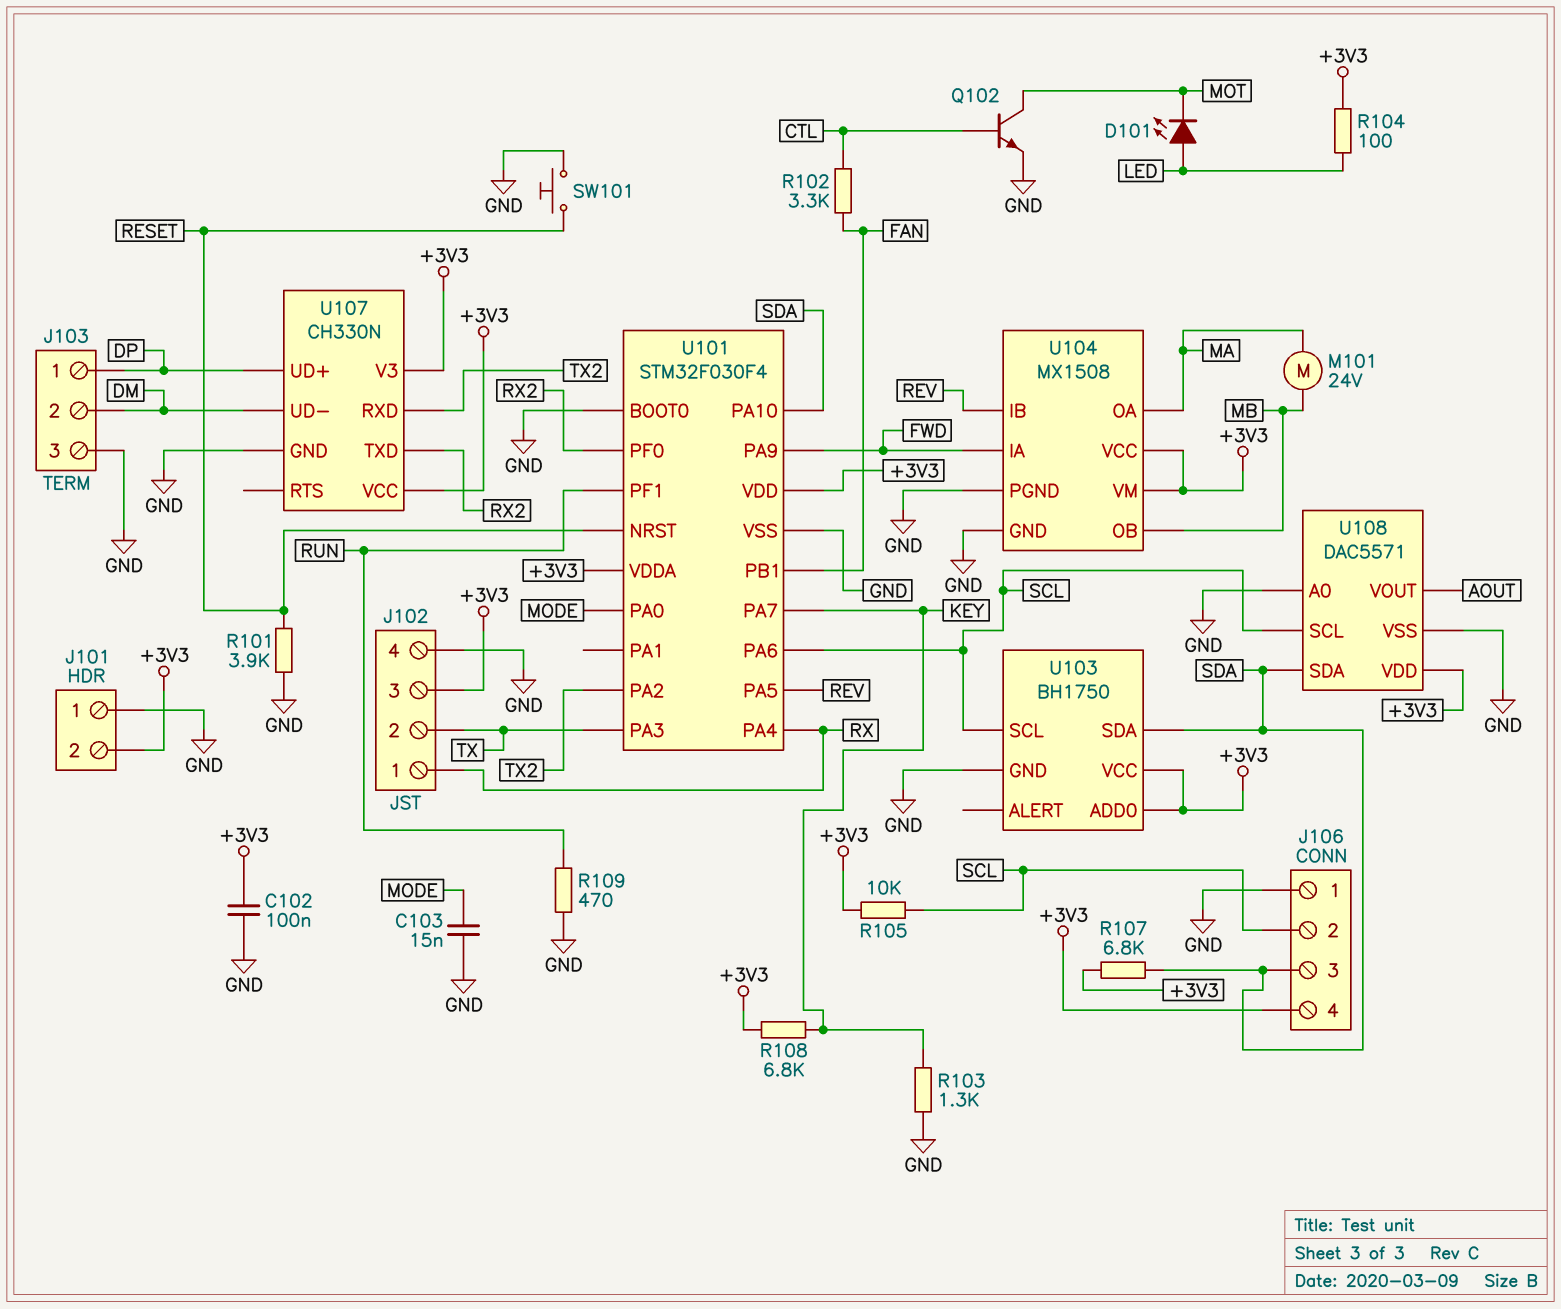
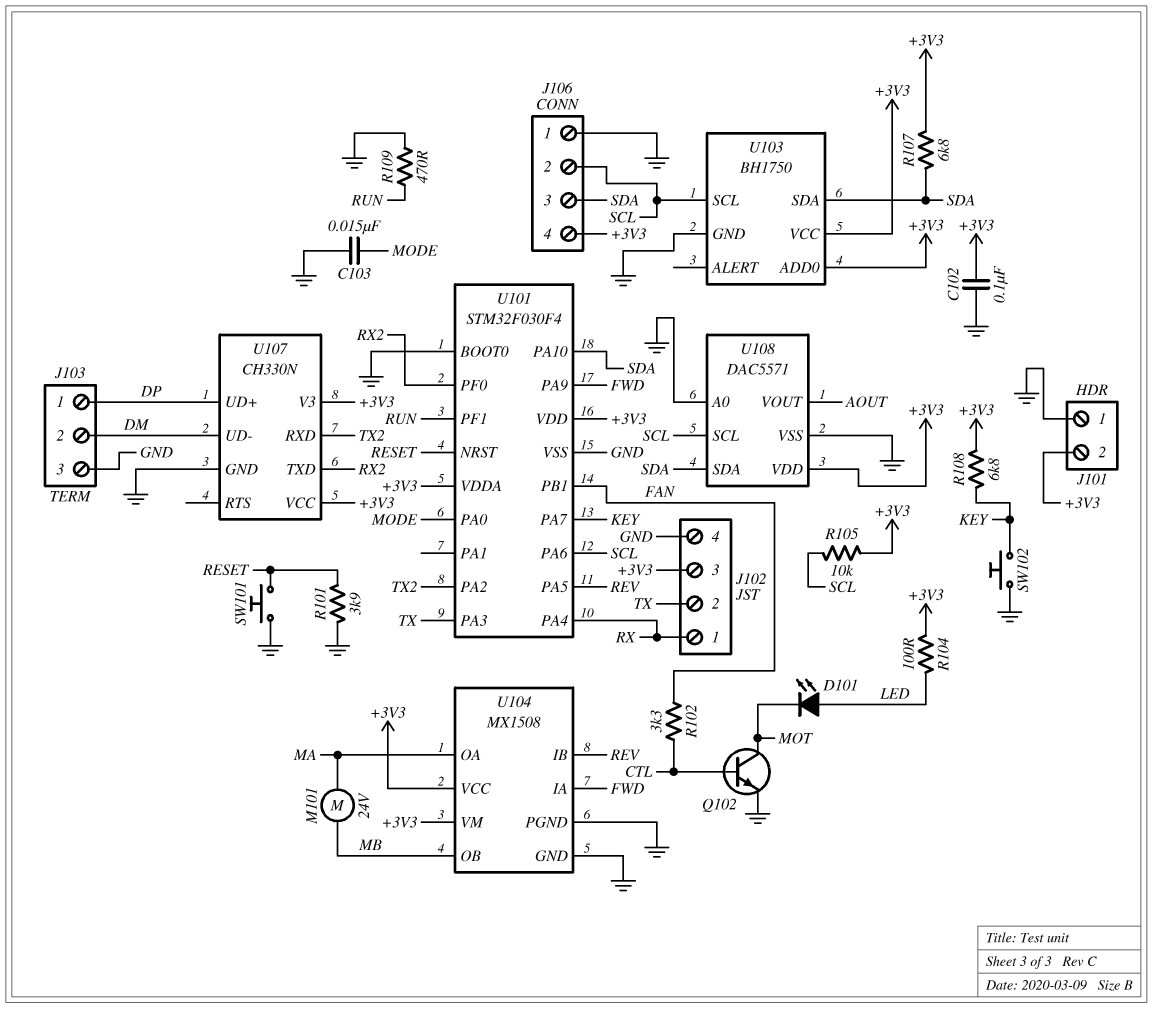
R103: 1.3k (GND, KEY) -> none
SW102: none -> button (GND, KEY)

